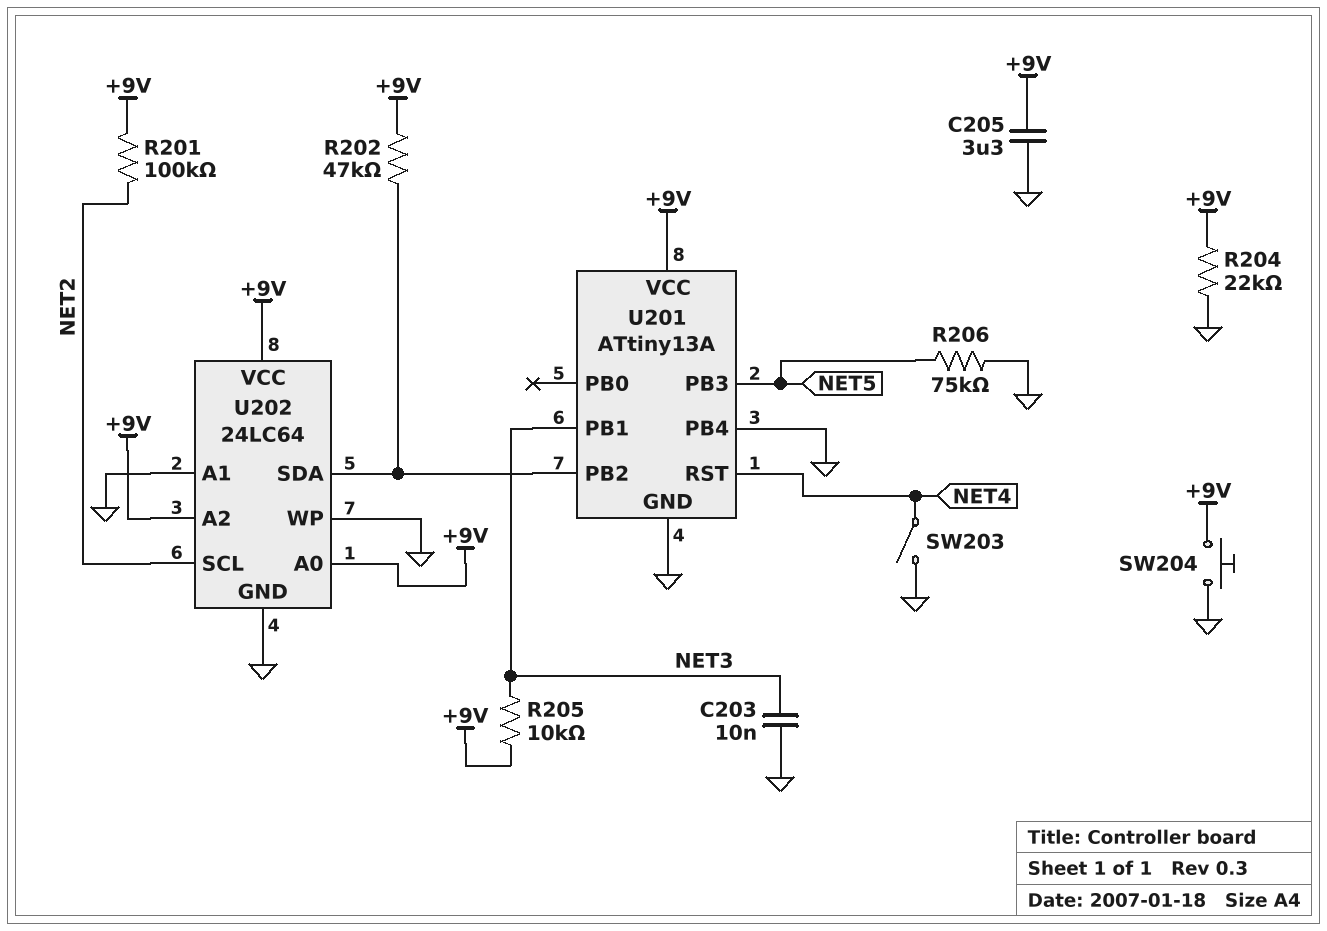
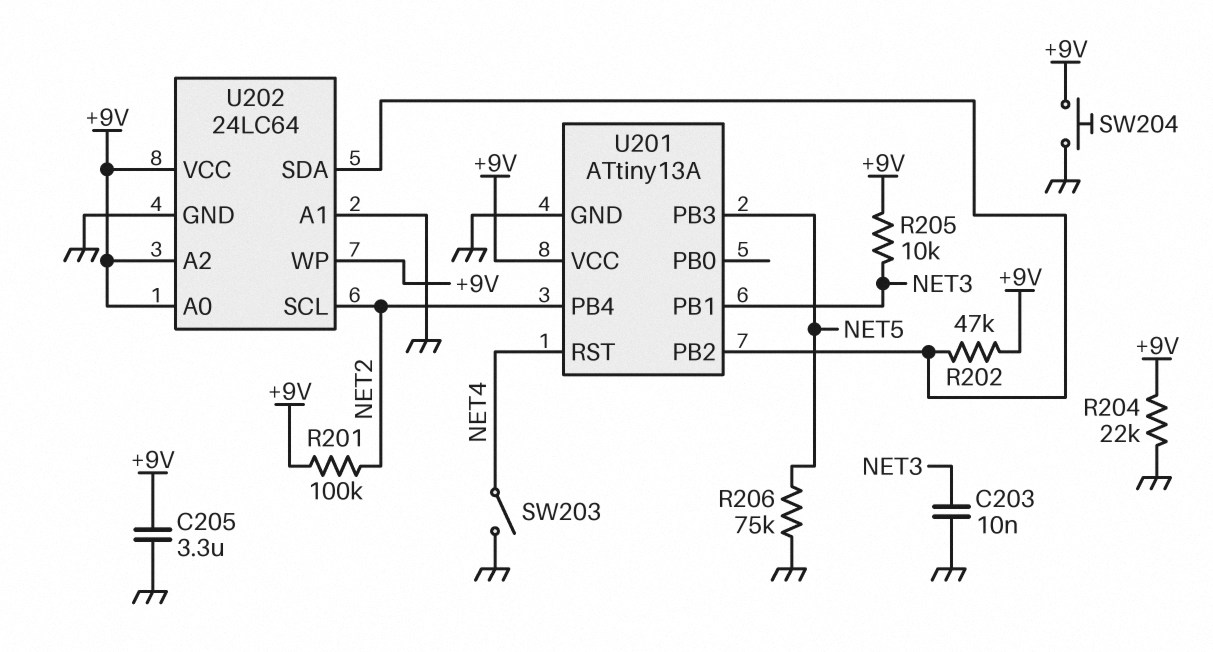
U201 pin PB4: GND -> NET2
U202 pin WP: GND -> +9V

